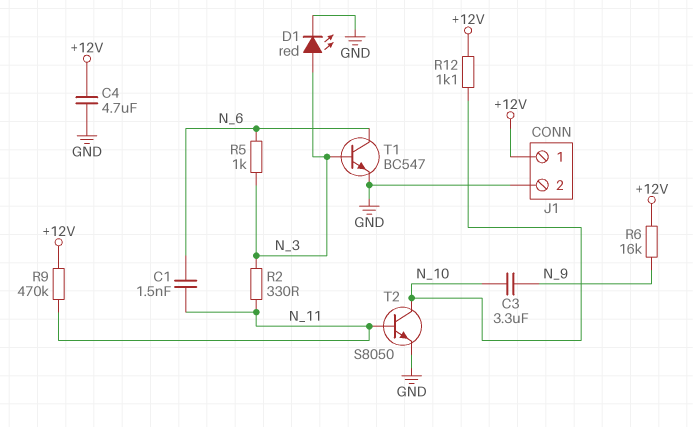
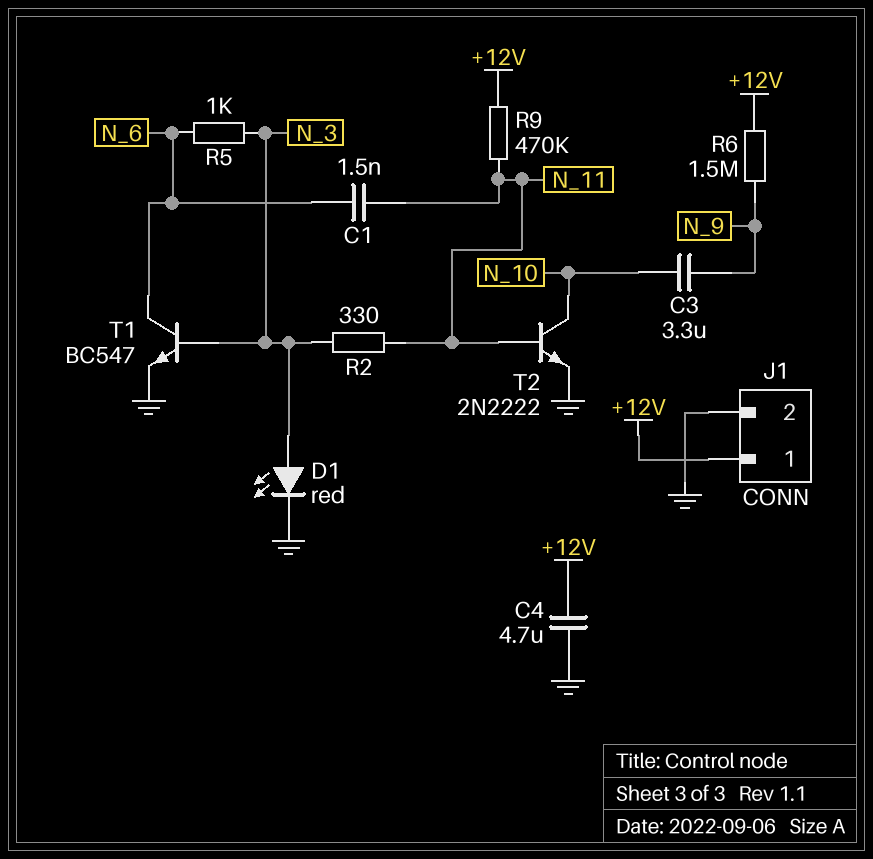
R6: 16k (+12V, N_9) -> 1.5M (+12V, N_9)
R12: 1.1k (+12V, N_10) -> none
T2: NPN S8050 (B N_11, C N_10, E GND) -> NPN 2N2222 (B N_11, C N_10, E GND)

